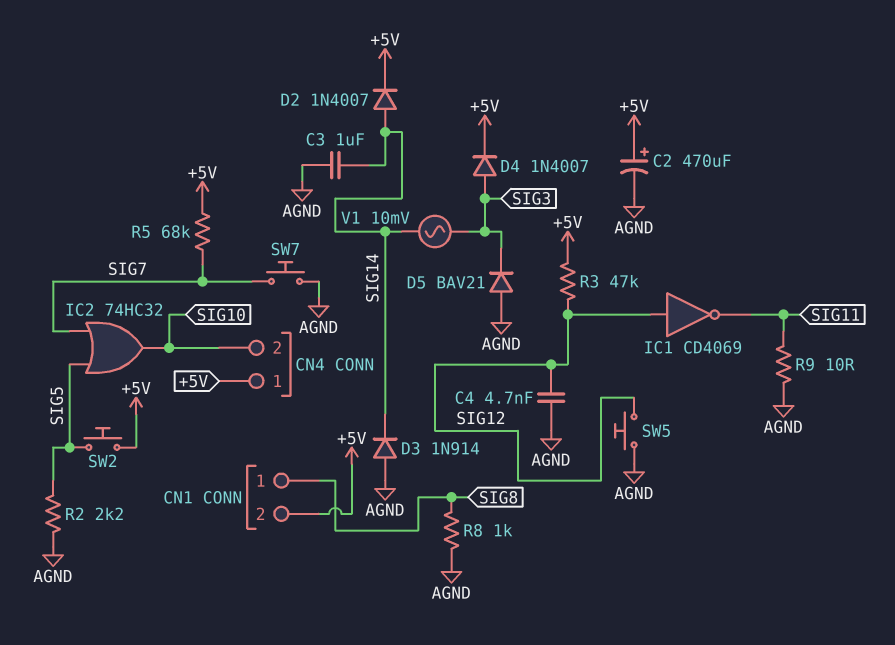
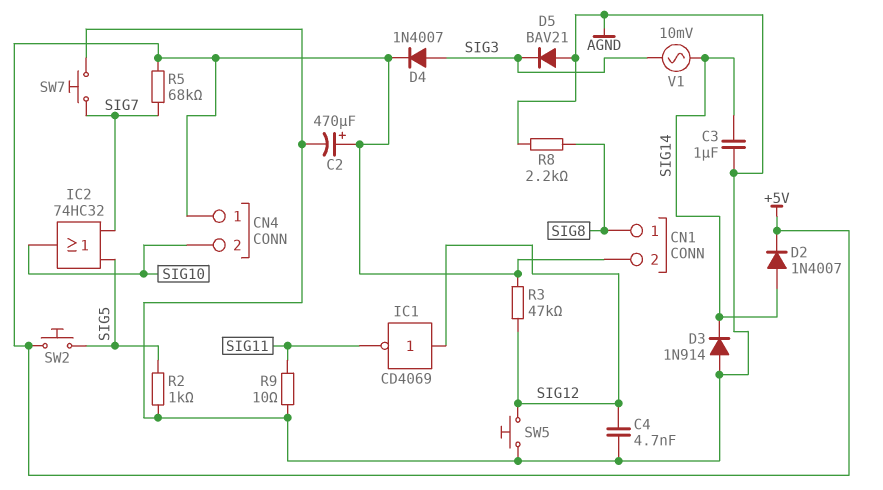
R2: 2.2k (AGND, SIG5) -> 1k (AGND, SIG5)
R8: 1k (AGND, SIG8) -> 2.2k (AGND, SIG8)

